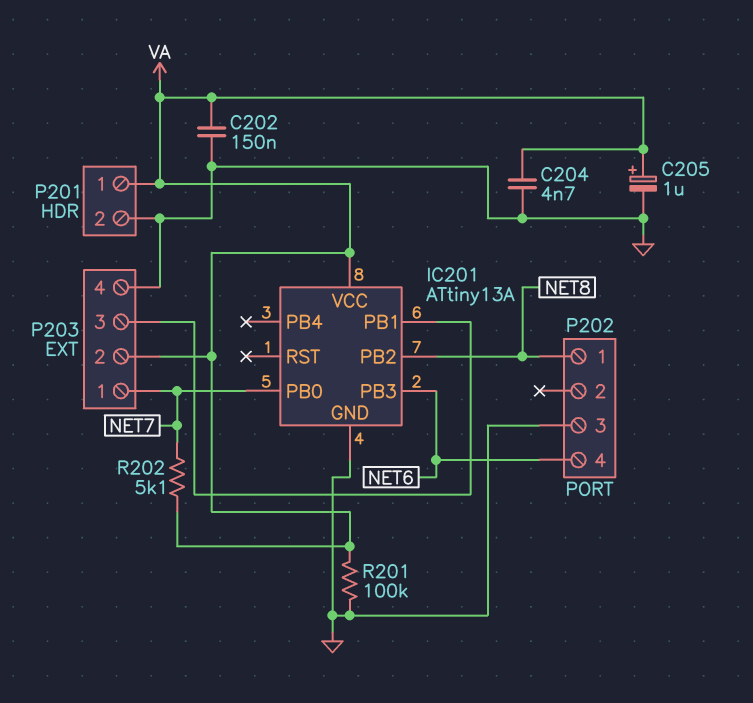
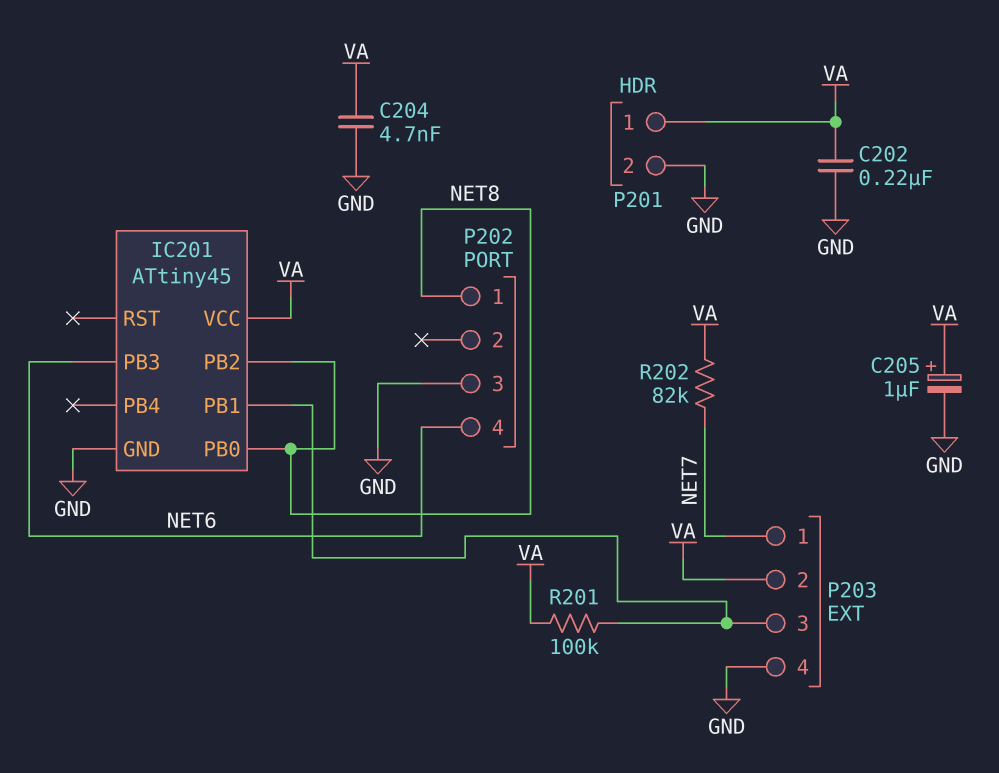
C202: 150nF (GND, VA) -> 220nF (GND, VA)
IC201: ATtiny13A -> ATtiny45
IC201 pin PB0: NET7 -> NET8
R201: 100k (GND, VA) -> 100k (IC201/PB1, VA)
R202: 5.1k (NET7, VA) -> 82k (NET7, VA)

